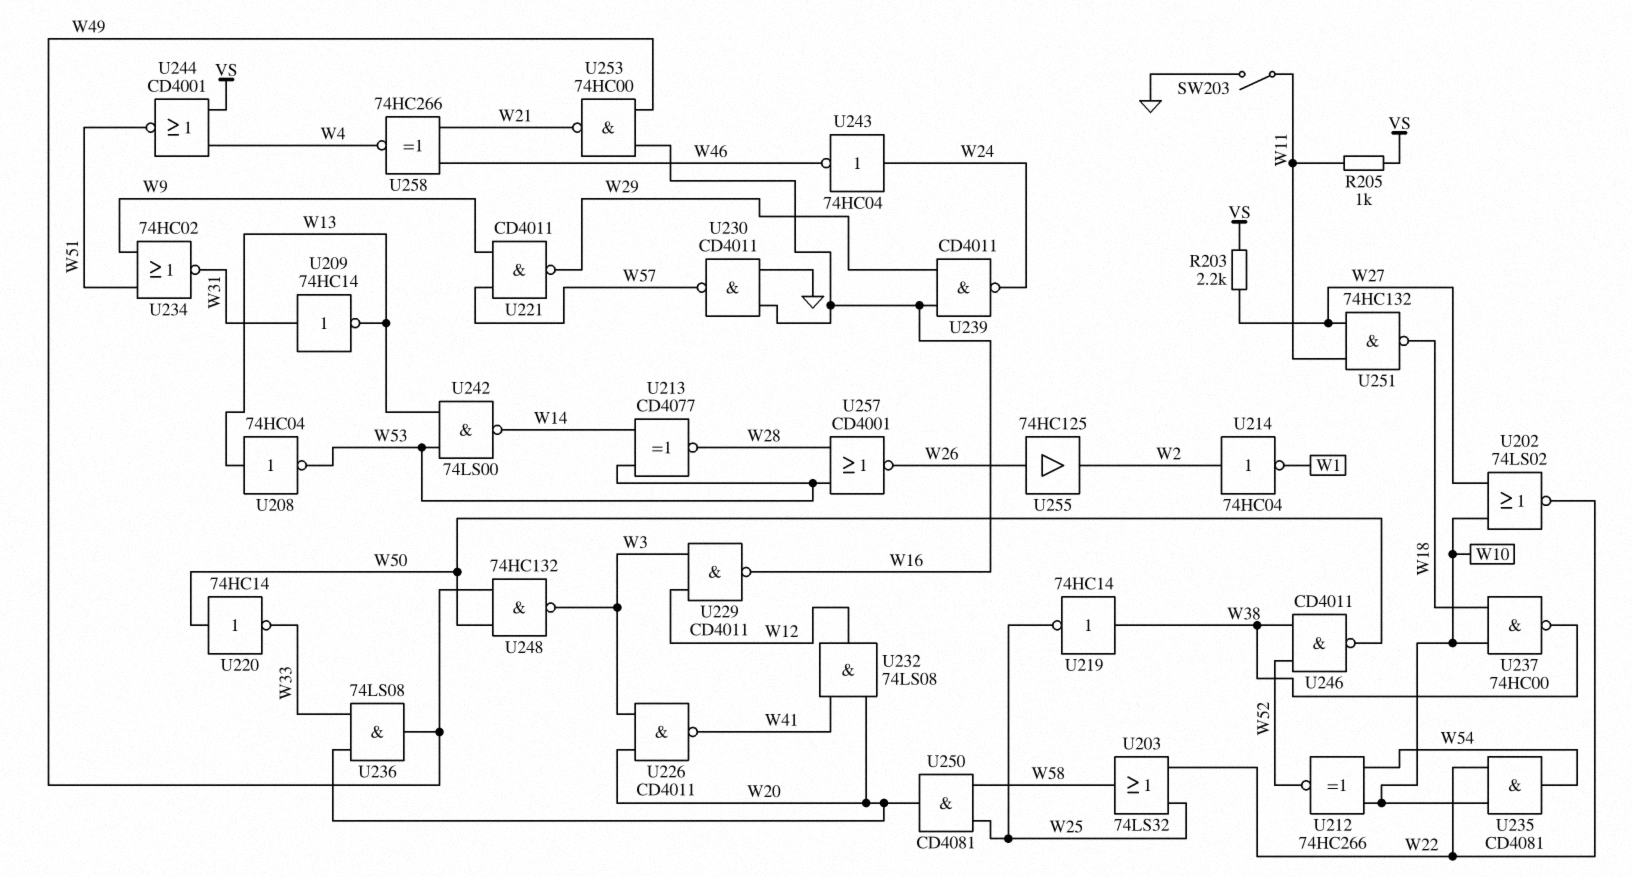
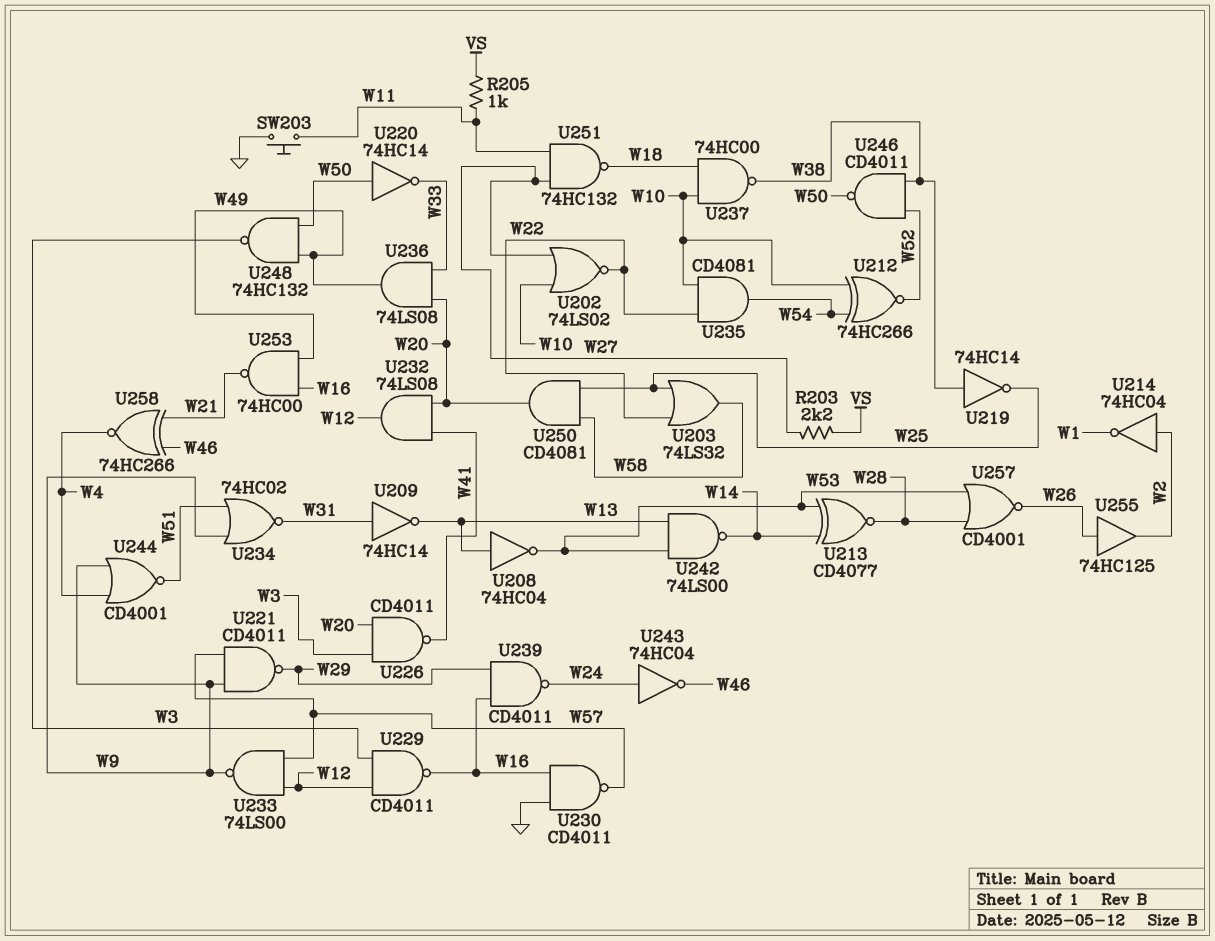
SW203: switch (GND, W11) -> button (GND, W11)
U233: none -> NAND 74LS00 (in W12, in W57, out W9)
U244: NOR CD4001 (in VS, in W4, out W51) -> NOR CD4001 (in W4, in W9, out W51)

